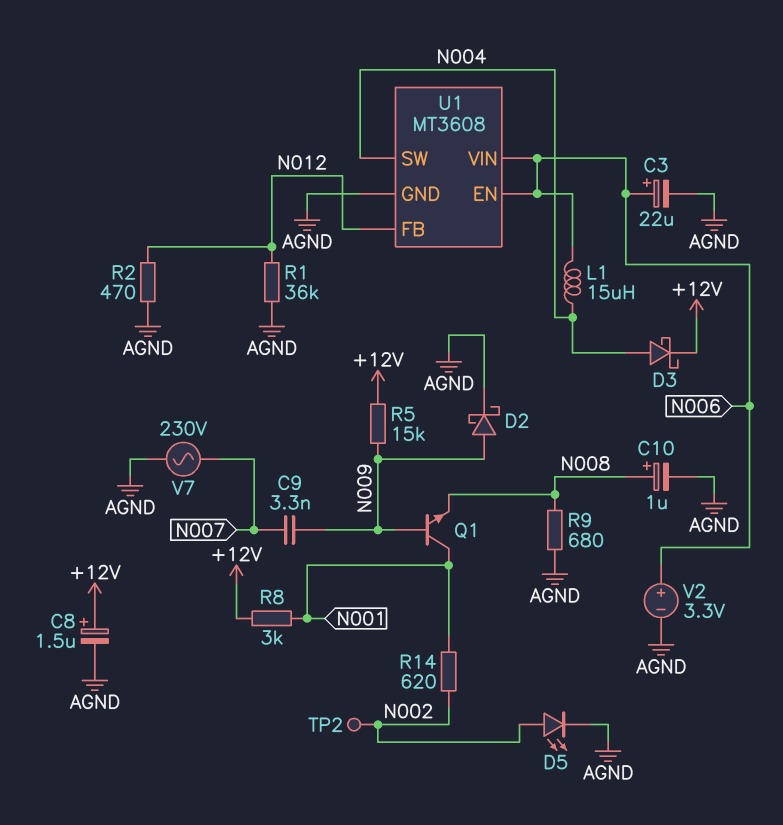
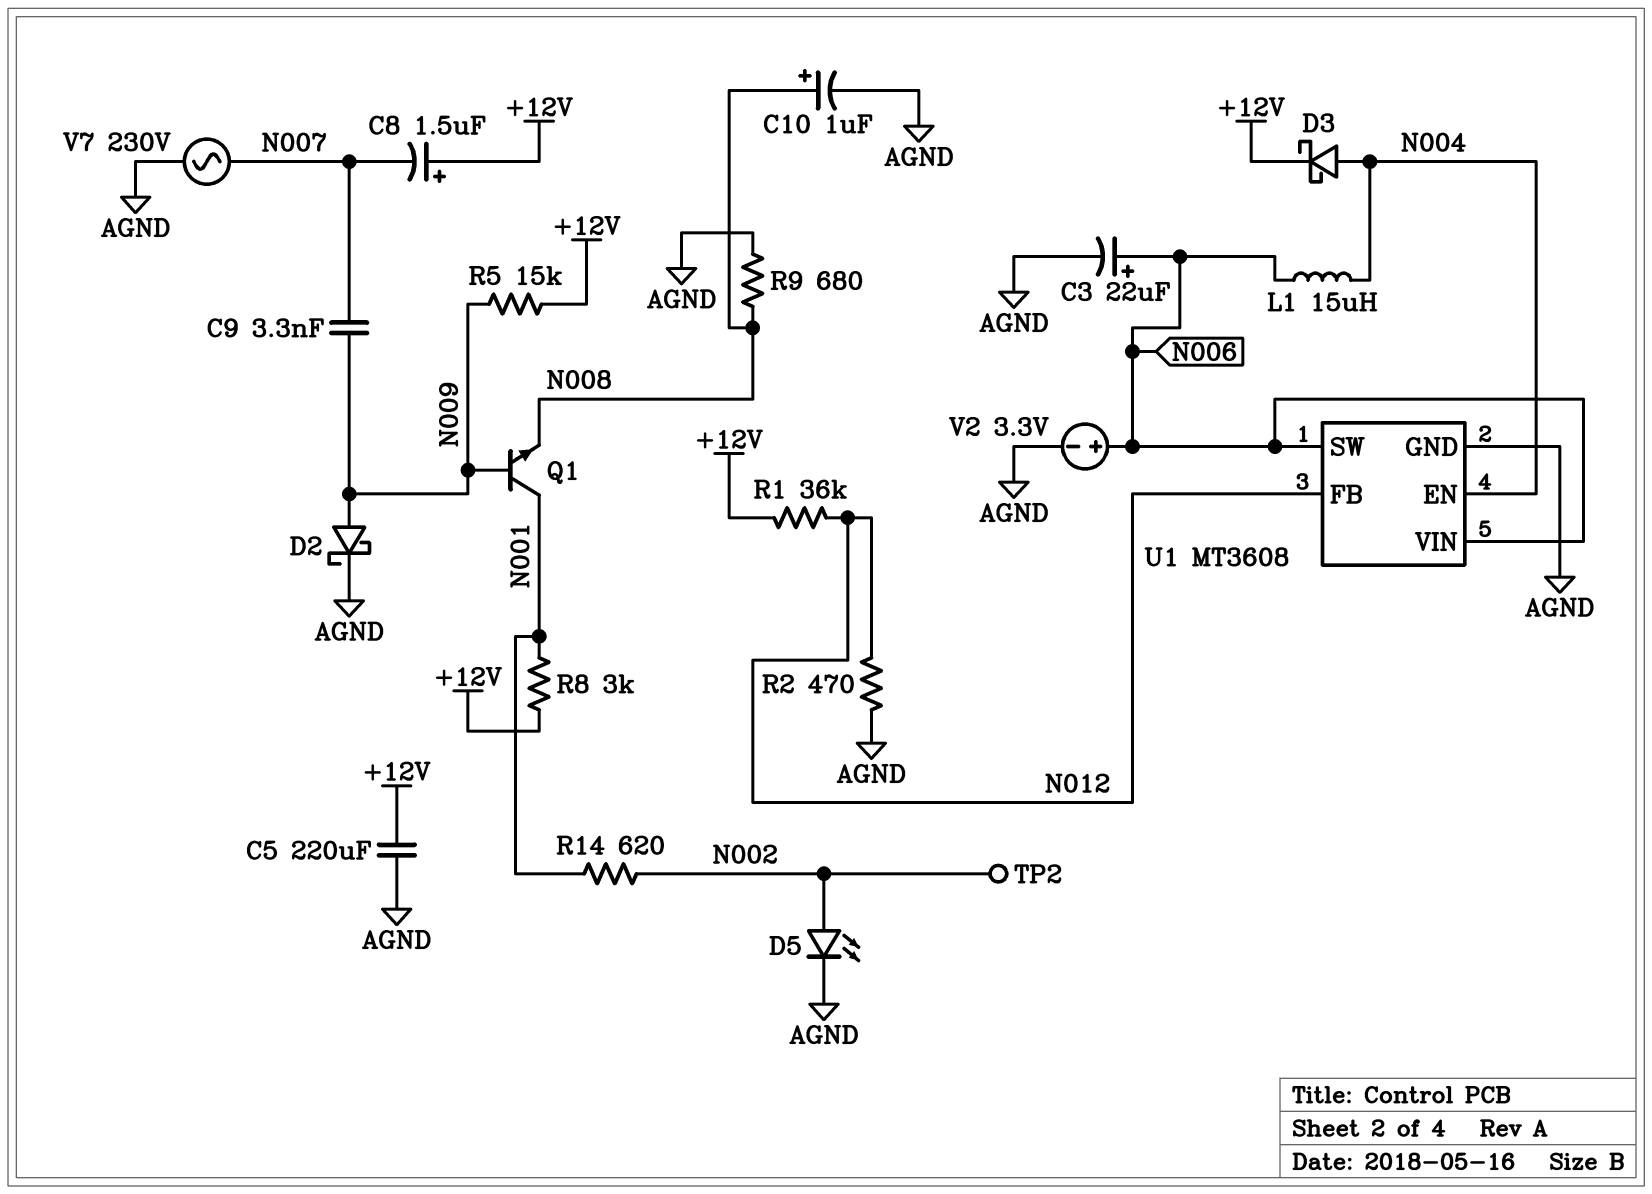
C5: none -> 220uF (+12V, AGND)
C8: 1.5uF (plus +12V, minus AGND) -> 1.5uF (plus +12V, minus N007)
R1: 36k (AGND, N012) -> 36k (+12V, N012)
U1 pin EN: N006 -> N004
U1 pin SW: N004 -> N006

